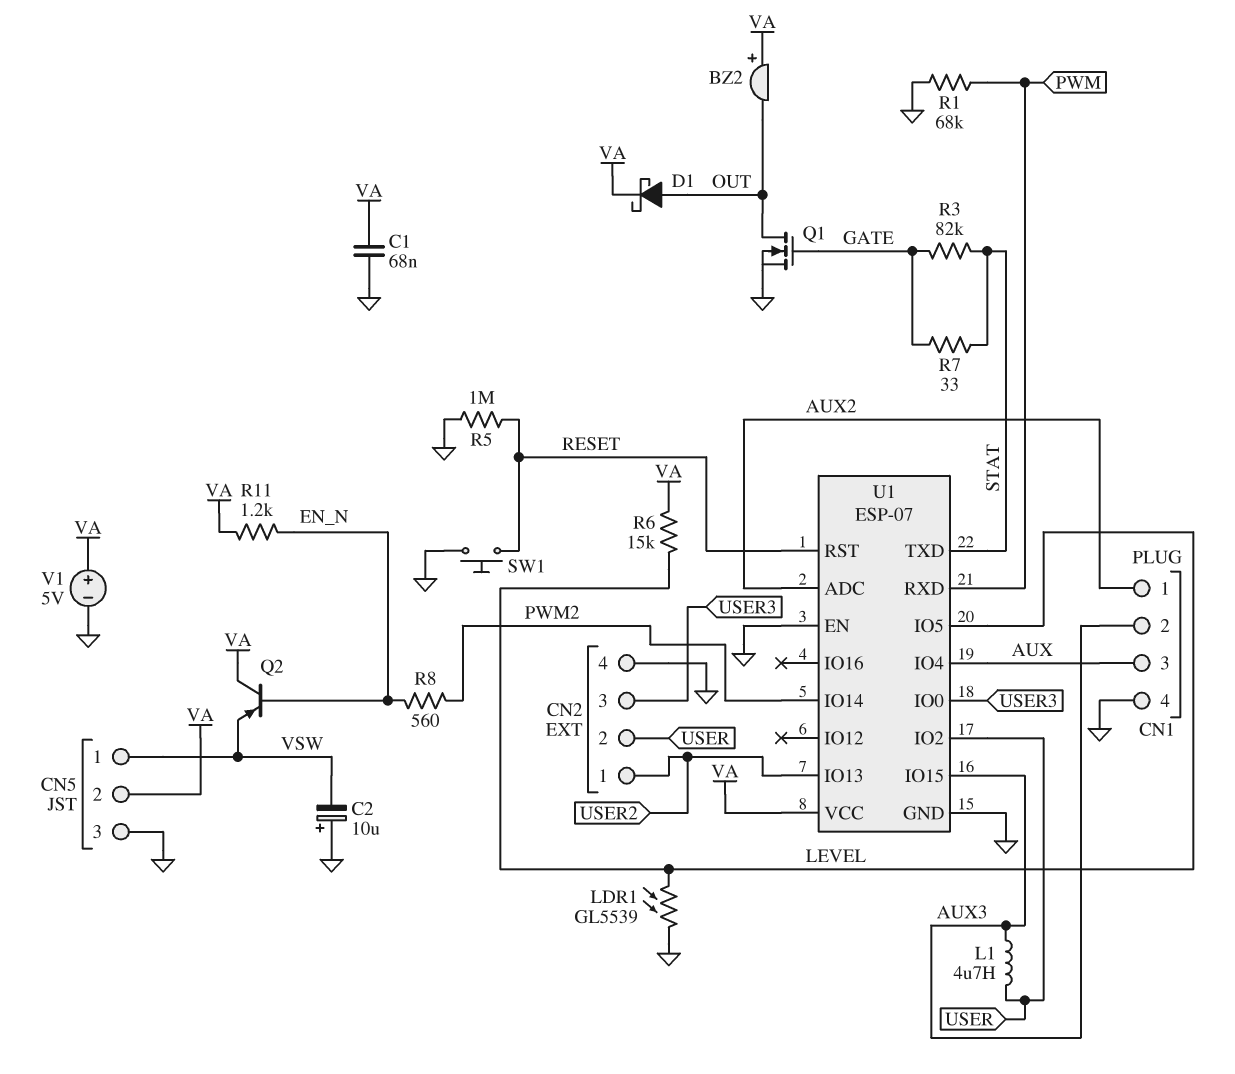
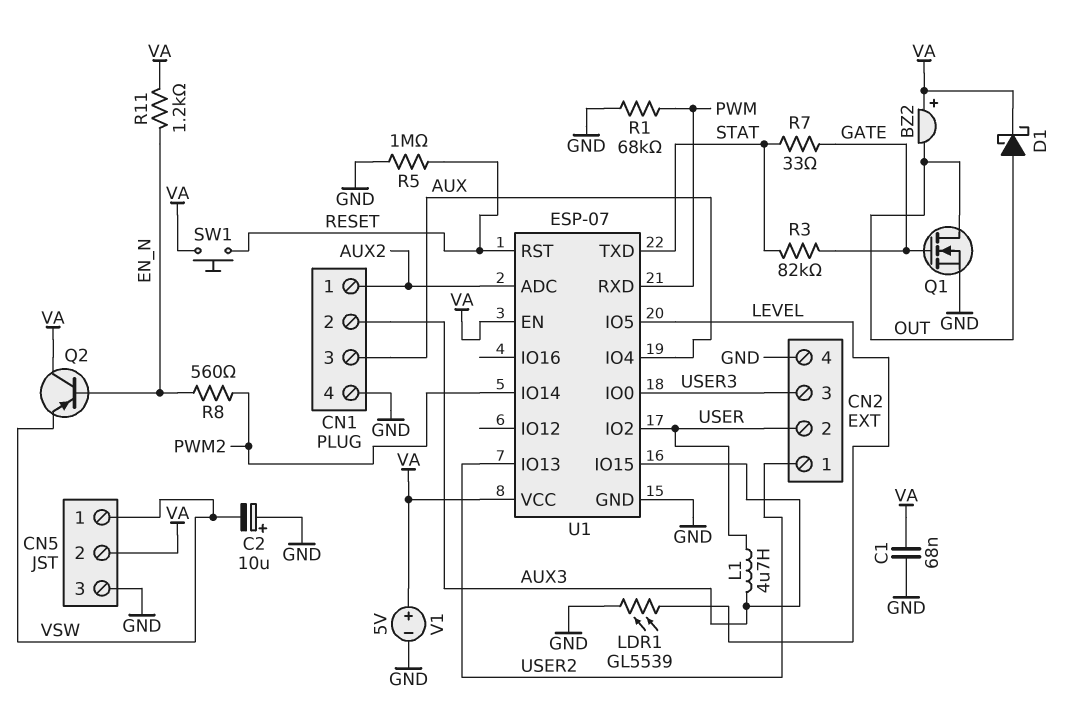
R6: 15k (LEVEL, VA) -> none
SW1: button (GND, RESET) -> button (RESET, VA)
U1 pin EN: GND -> VA

